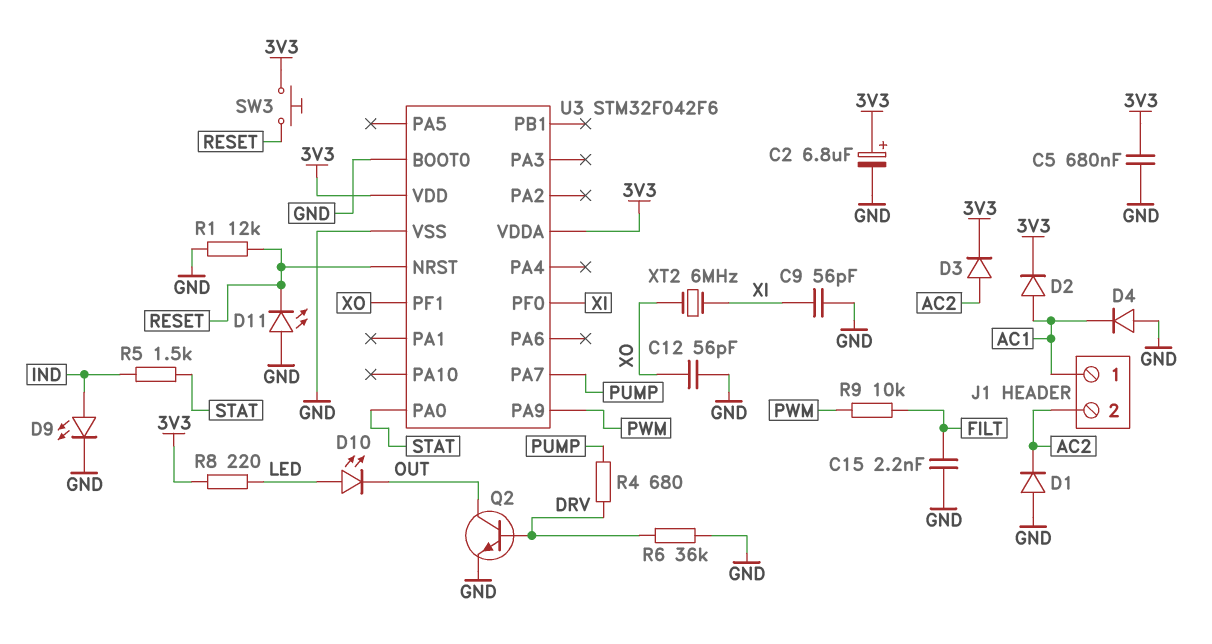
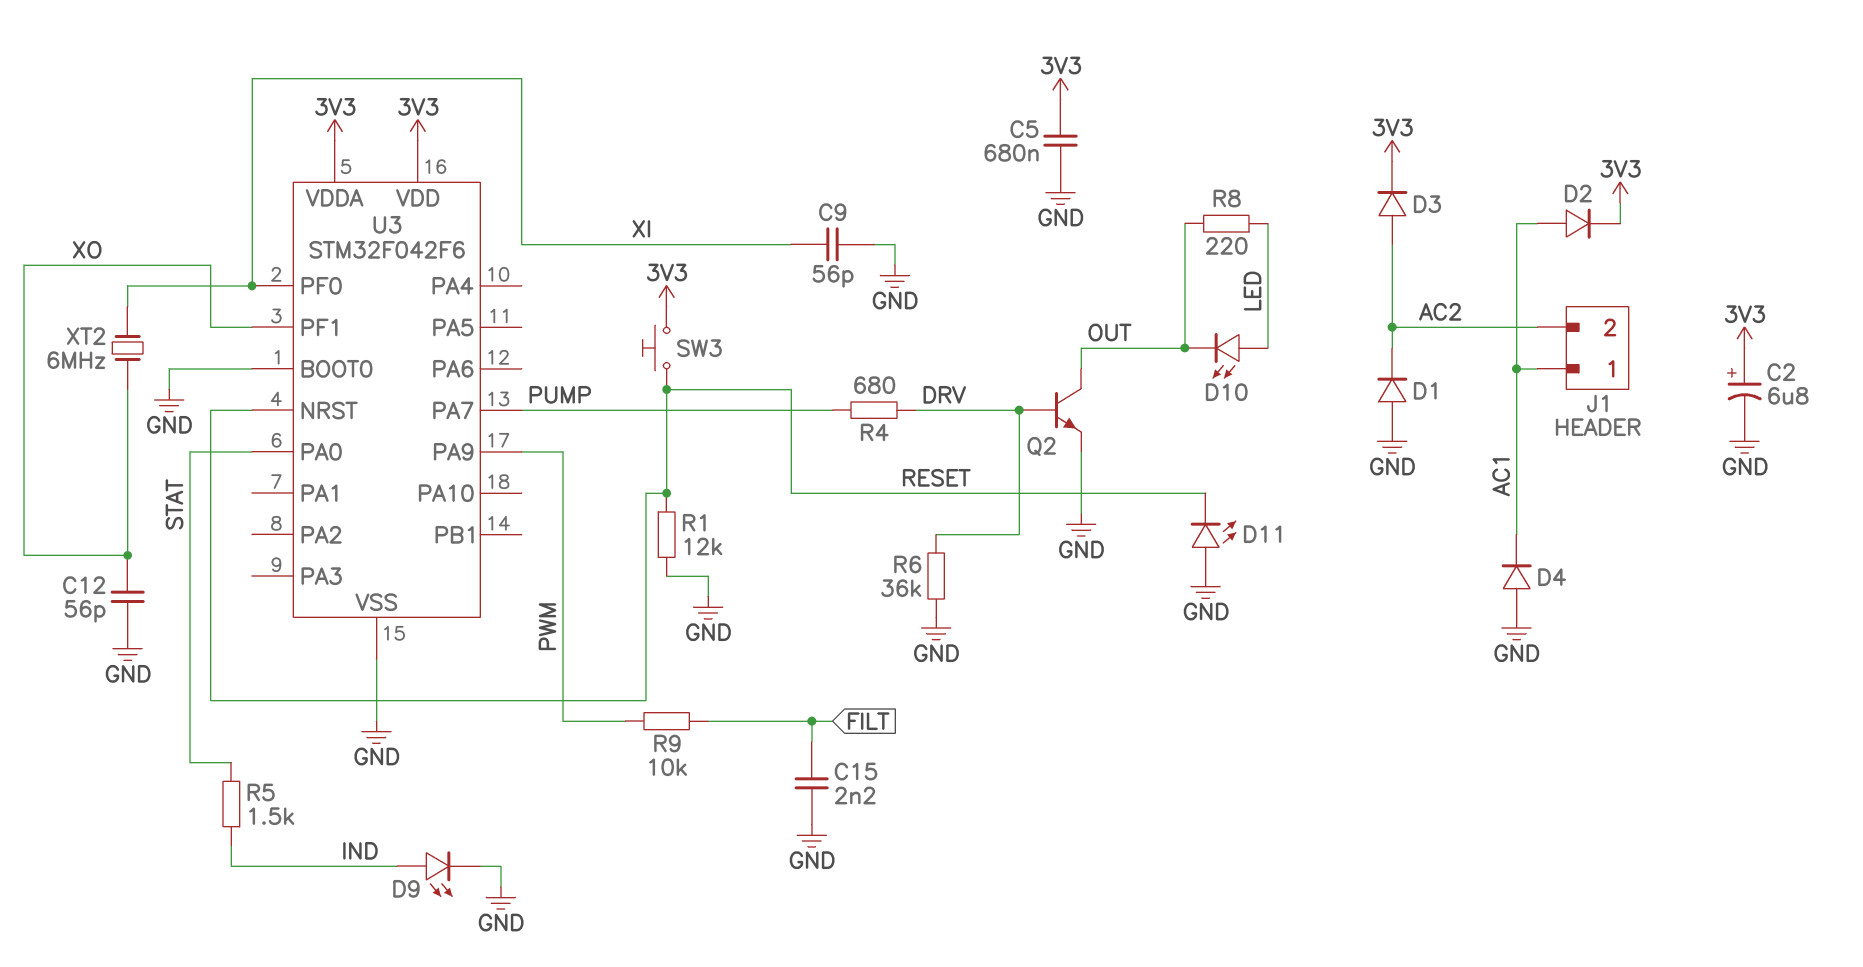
R8: 220 (3V3, LED) -> 220 (LED, OUT)

